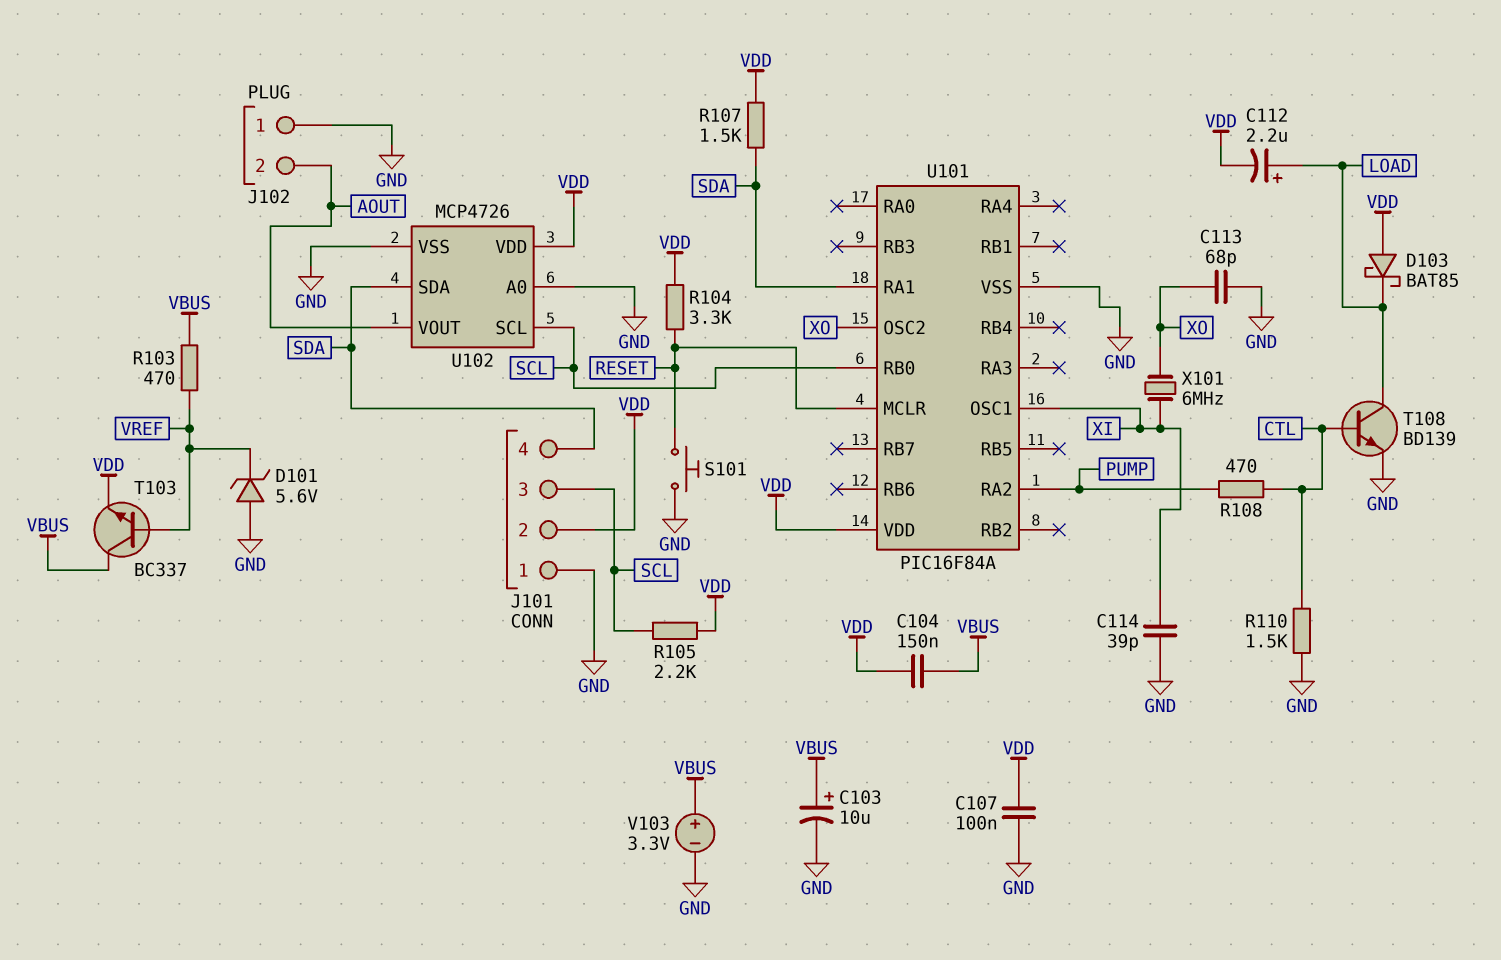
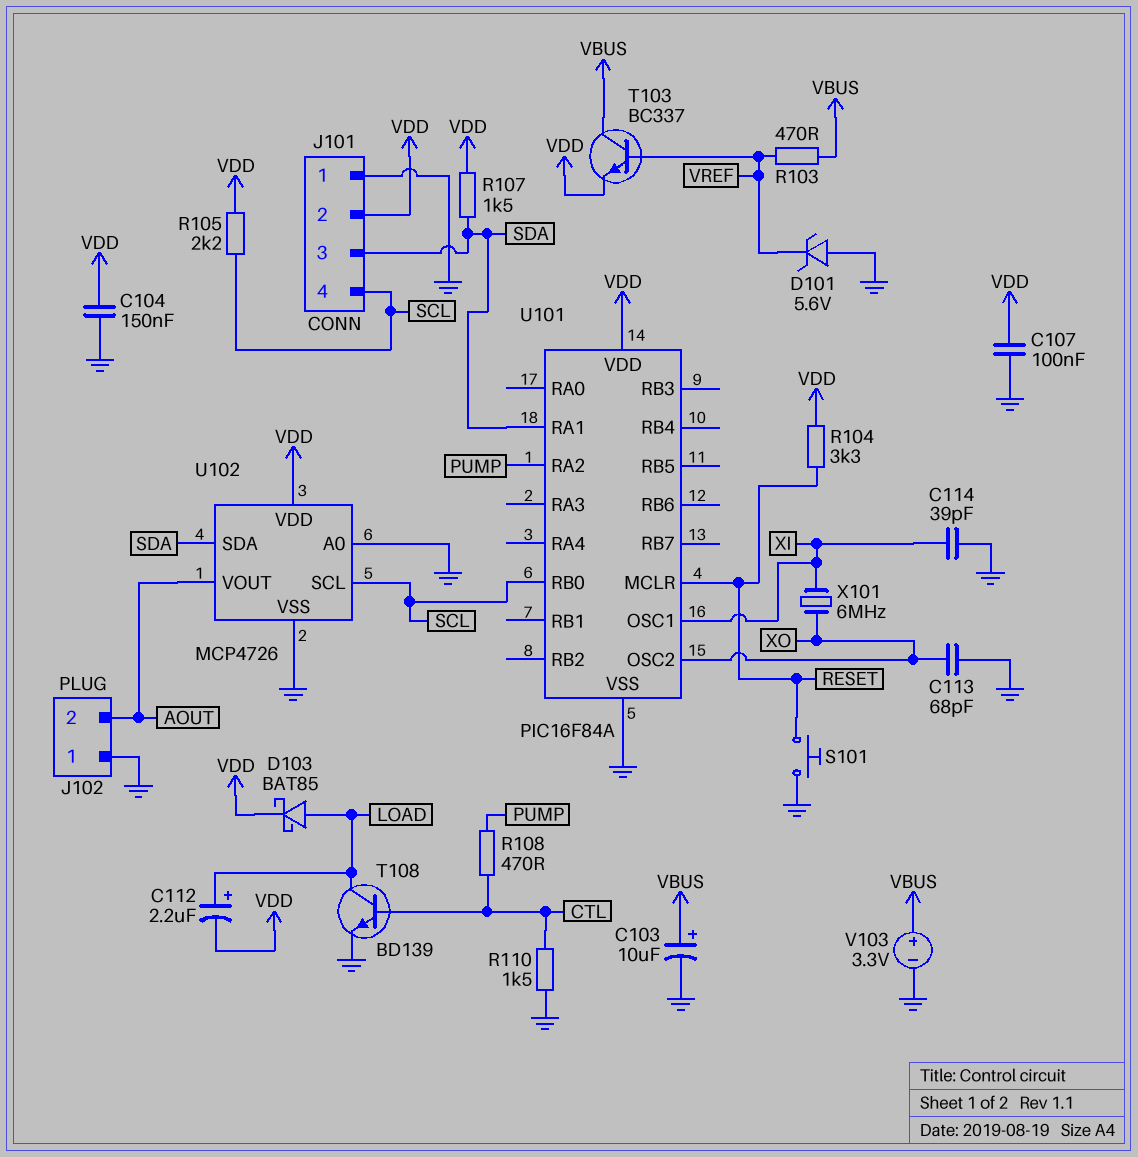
C104: 150nF (VBUS, VDD) -> 150nF (GND, VDD)
D103: schottky BAT85 (A VDD, K LOAD) -> schottky BAT85 (A LOAD, K VDD)
J101 pin 3: SCL -> SDA
J101 pin 4: SDA -> SCL

